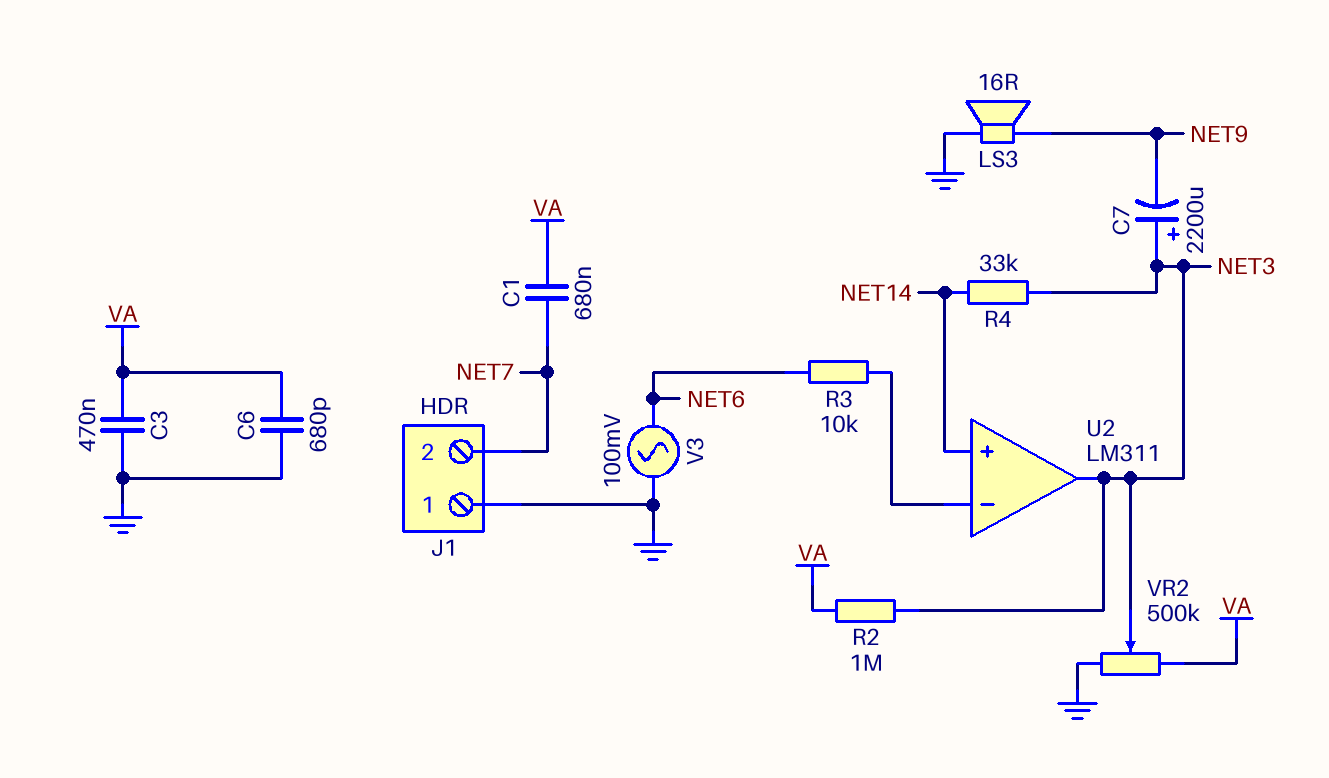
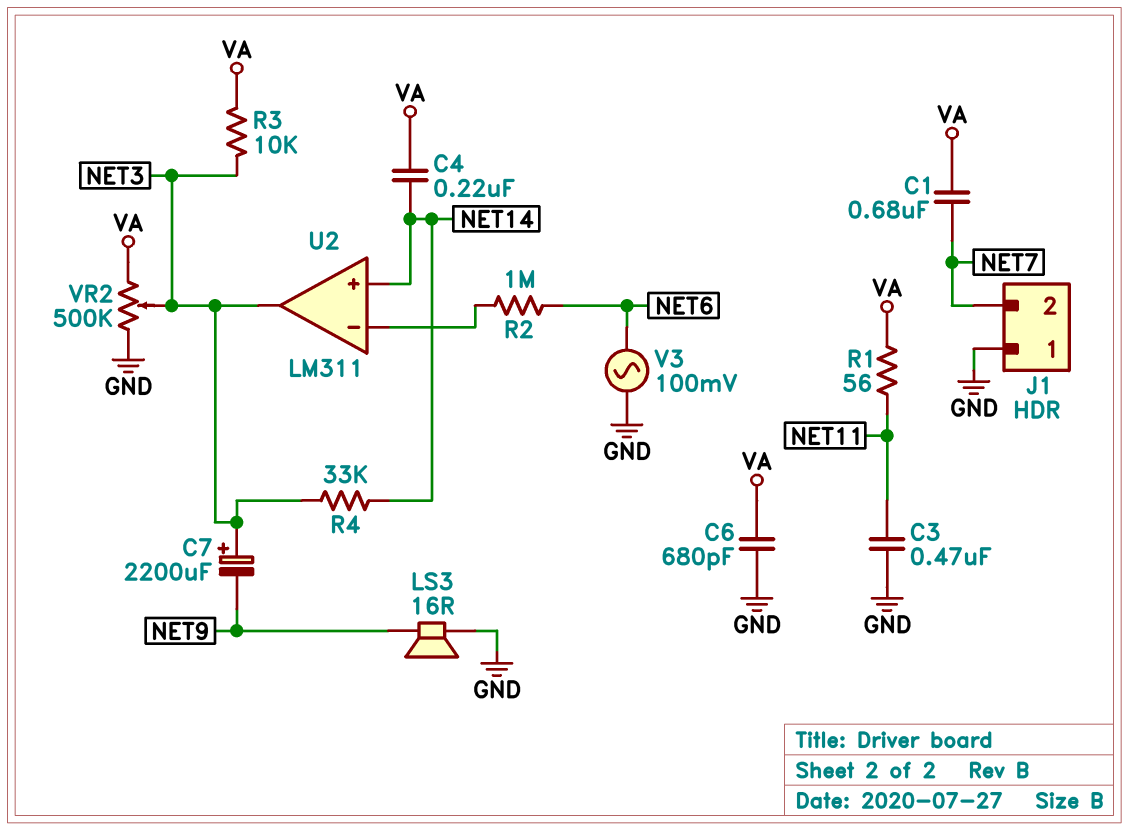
C3: 470nF (GND, VA) -> 470nF (GND, NET11)
C4: none -> 220nF (NET14, VA)
R1: none -> 56 (NET11, VA)
R2: 1M (NET3, VA) -> 1M (NET6, U2/in-)
R3: 10k (NET6, U2/in-) -> 10k (NET3, VA)

